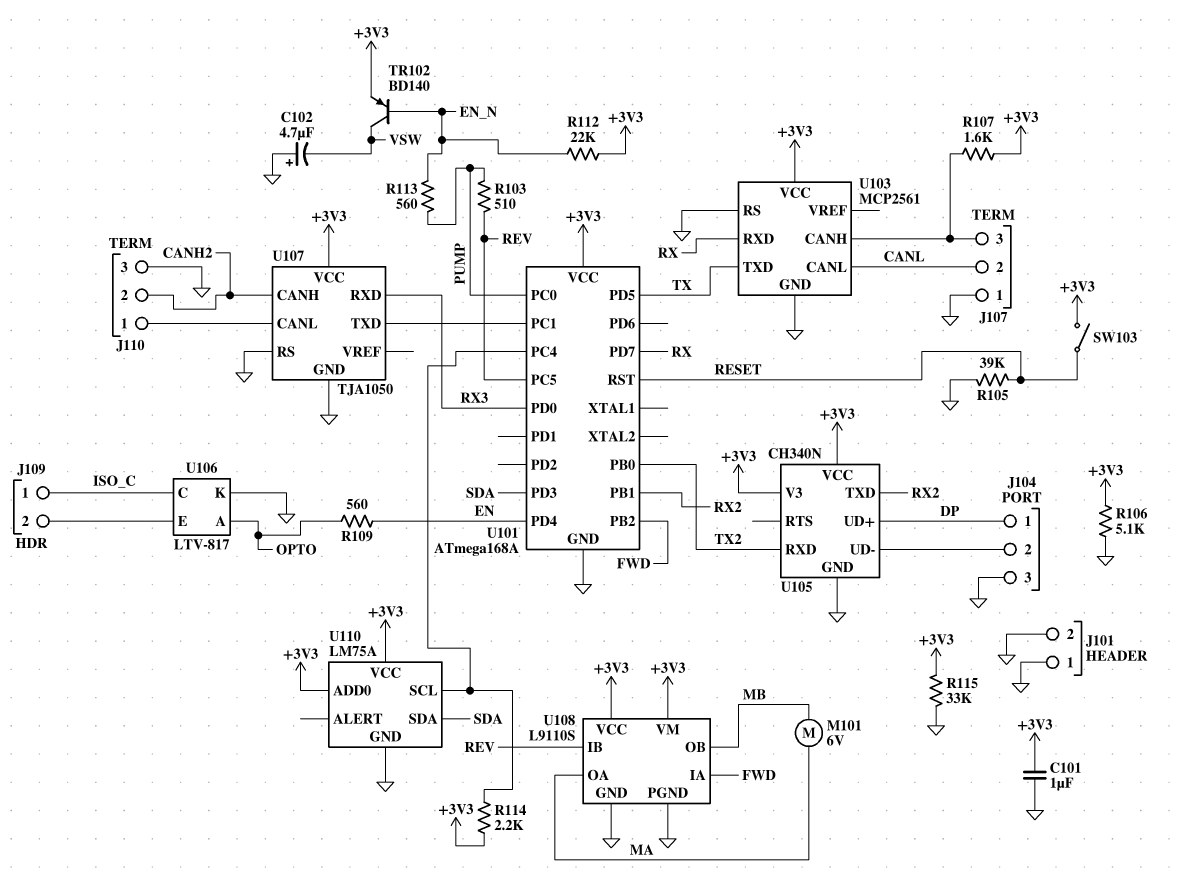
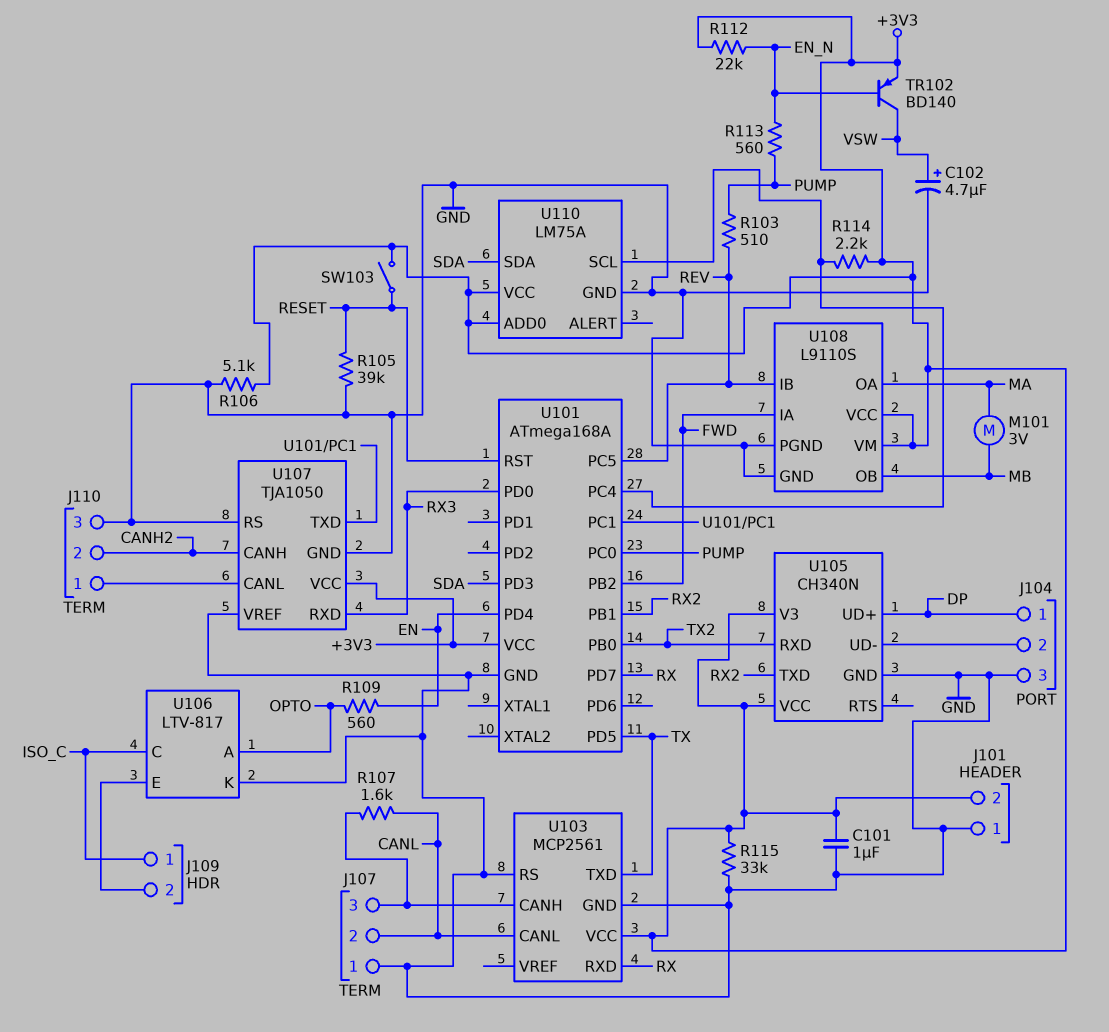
C102: 4.7uF (plus GND, minus VSW) -> 4.7uF (plus VSW, minus GND)
J101 pin 2: GND -> +3V3
M101: motor 6V (MA, MB) -> motor 3V (MA, MB)
R107: 1.6k (+3V3, J107/3) -> 1.6k (CANL, J107/3)
U107 pin VREF: none -> GND

